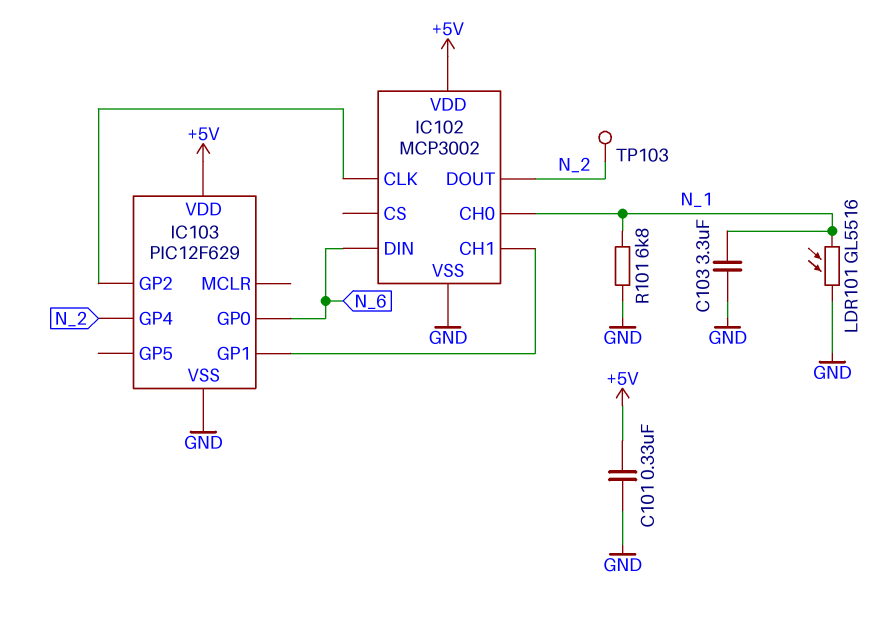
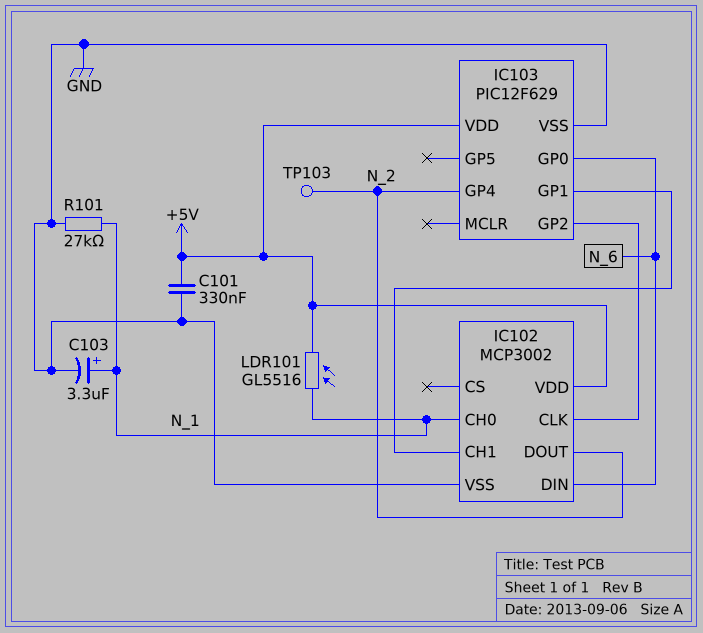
C103: 3.3uF (GND, N_1) -> 3.3uF (plus N_1, minus GND)
LDR101: GL5516 (GND, N_1) -> GL5516 (+5V, N_1)
R101: 6.8k (GND, N_1) -> 27k (GND, N_1)

